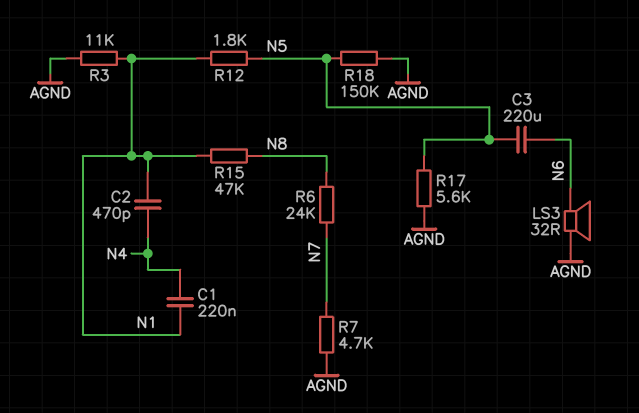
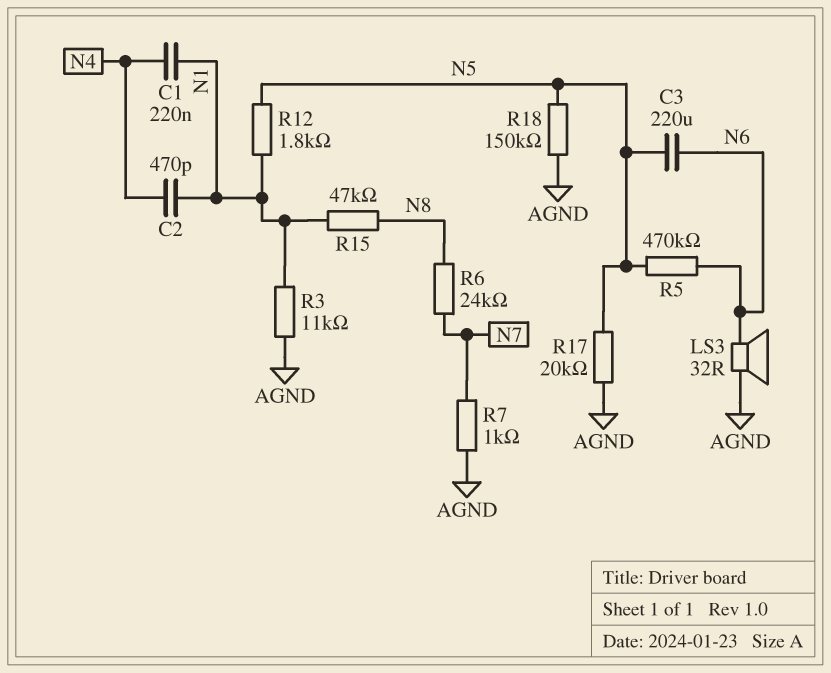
R5: none -> 470k (N5, N6)
R7: 4.7k (AGND, N7) -> 1k (AGND, N7)
R17: 5.6k (AGND, N5) -> 20k (AGND, N5)

